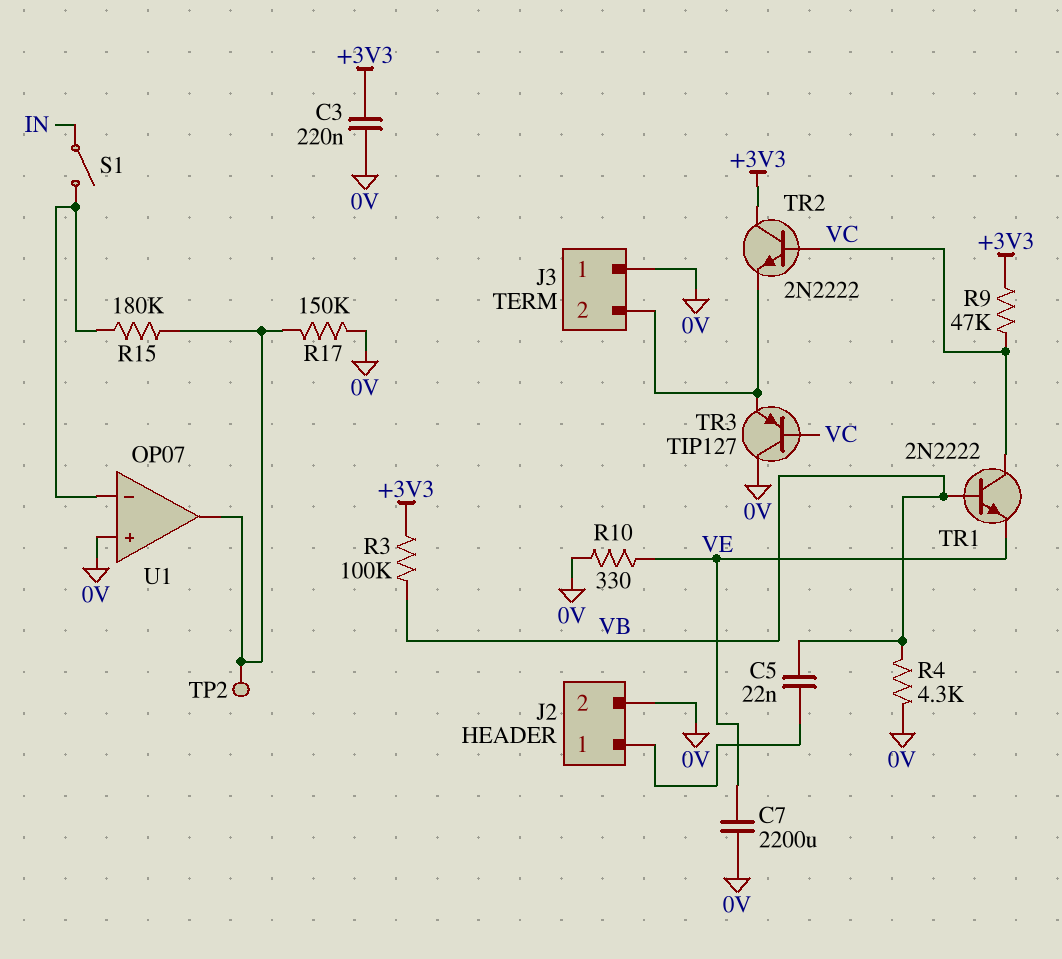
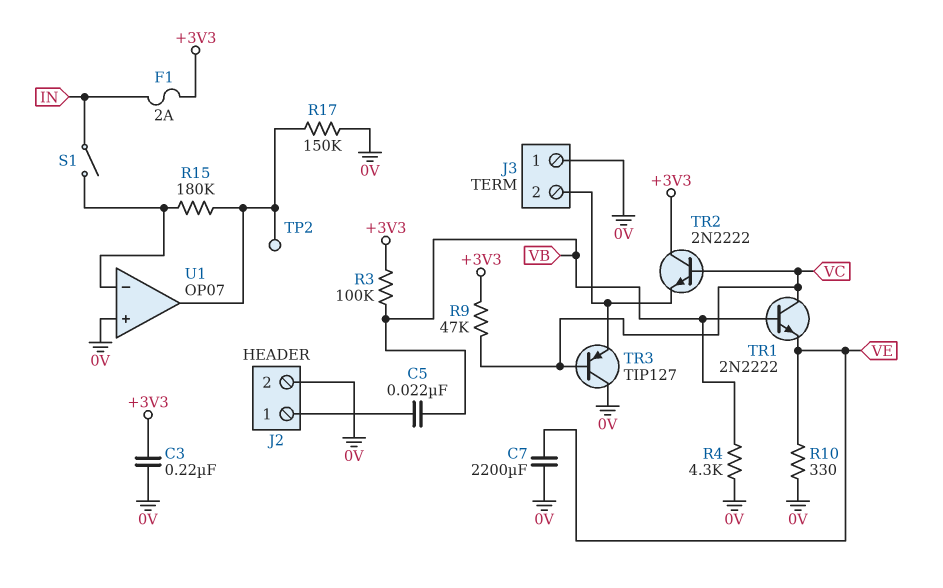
F1: none -> 2A (+3V3, IN)

